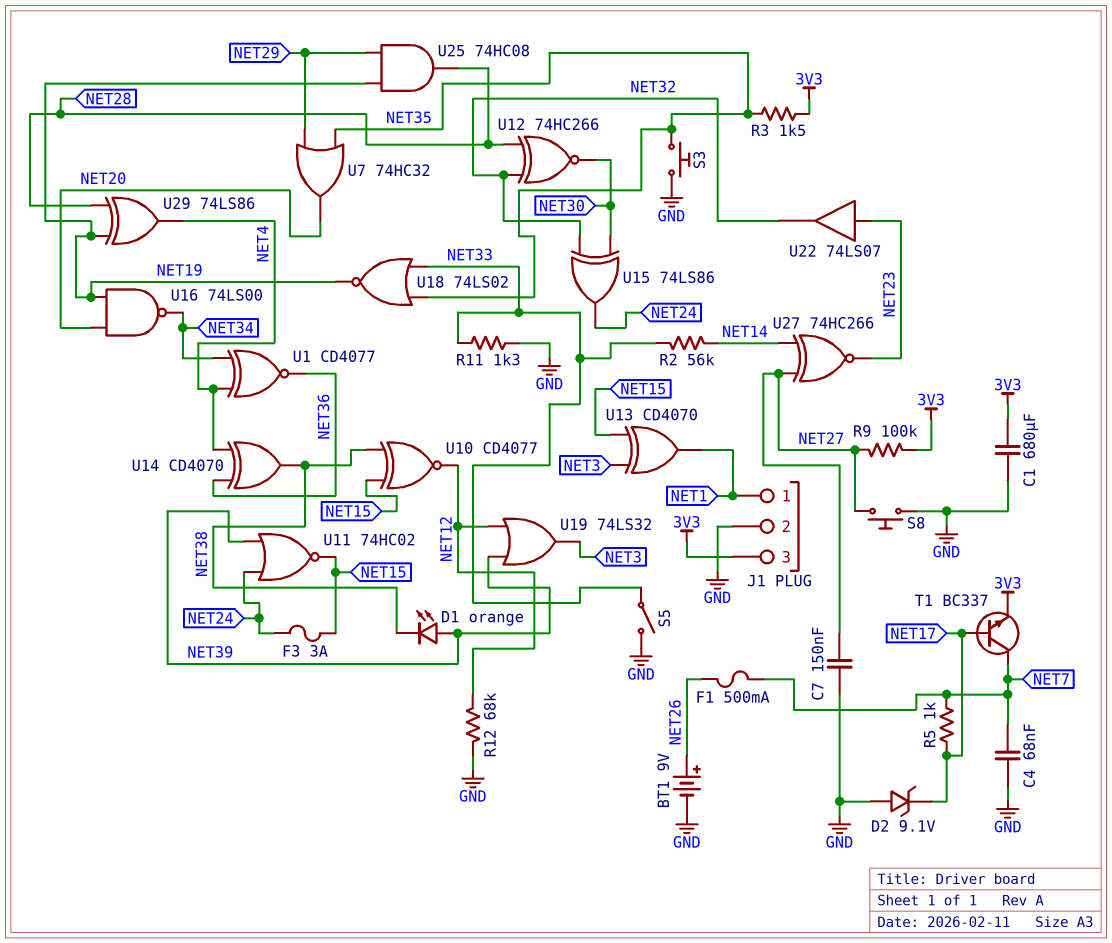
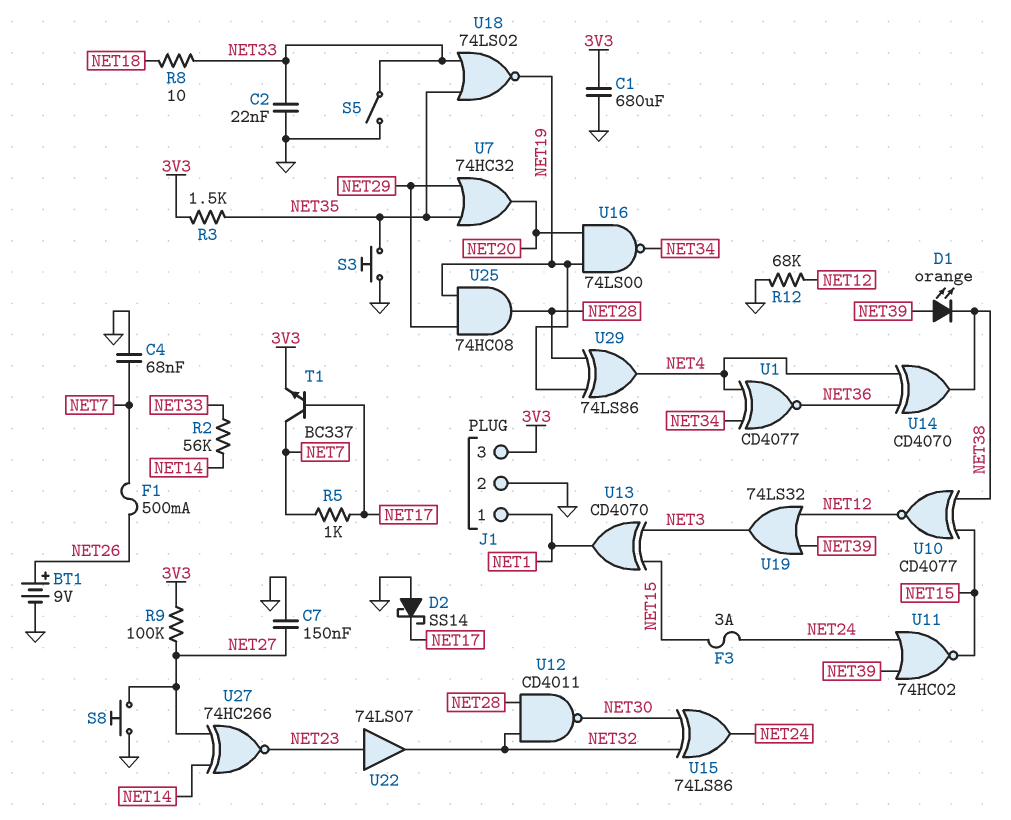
C2: none -> 22nF (GND, NET33)
D2: zener 9.1V (A GND, K NET17) -> schottky SS14 (A GND, K NET17)
R8: none -> 10 (NET18, NET33)
R11: 1.3k (GND, NET33) -> none
U12: XNOR 74HC266 (in NET28, in NET32, out NET30) -> NAND CD4011 (in NET28, in NET32, out NET30)

